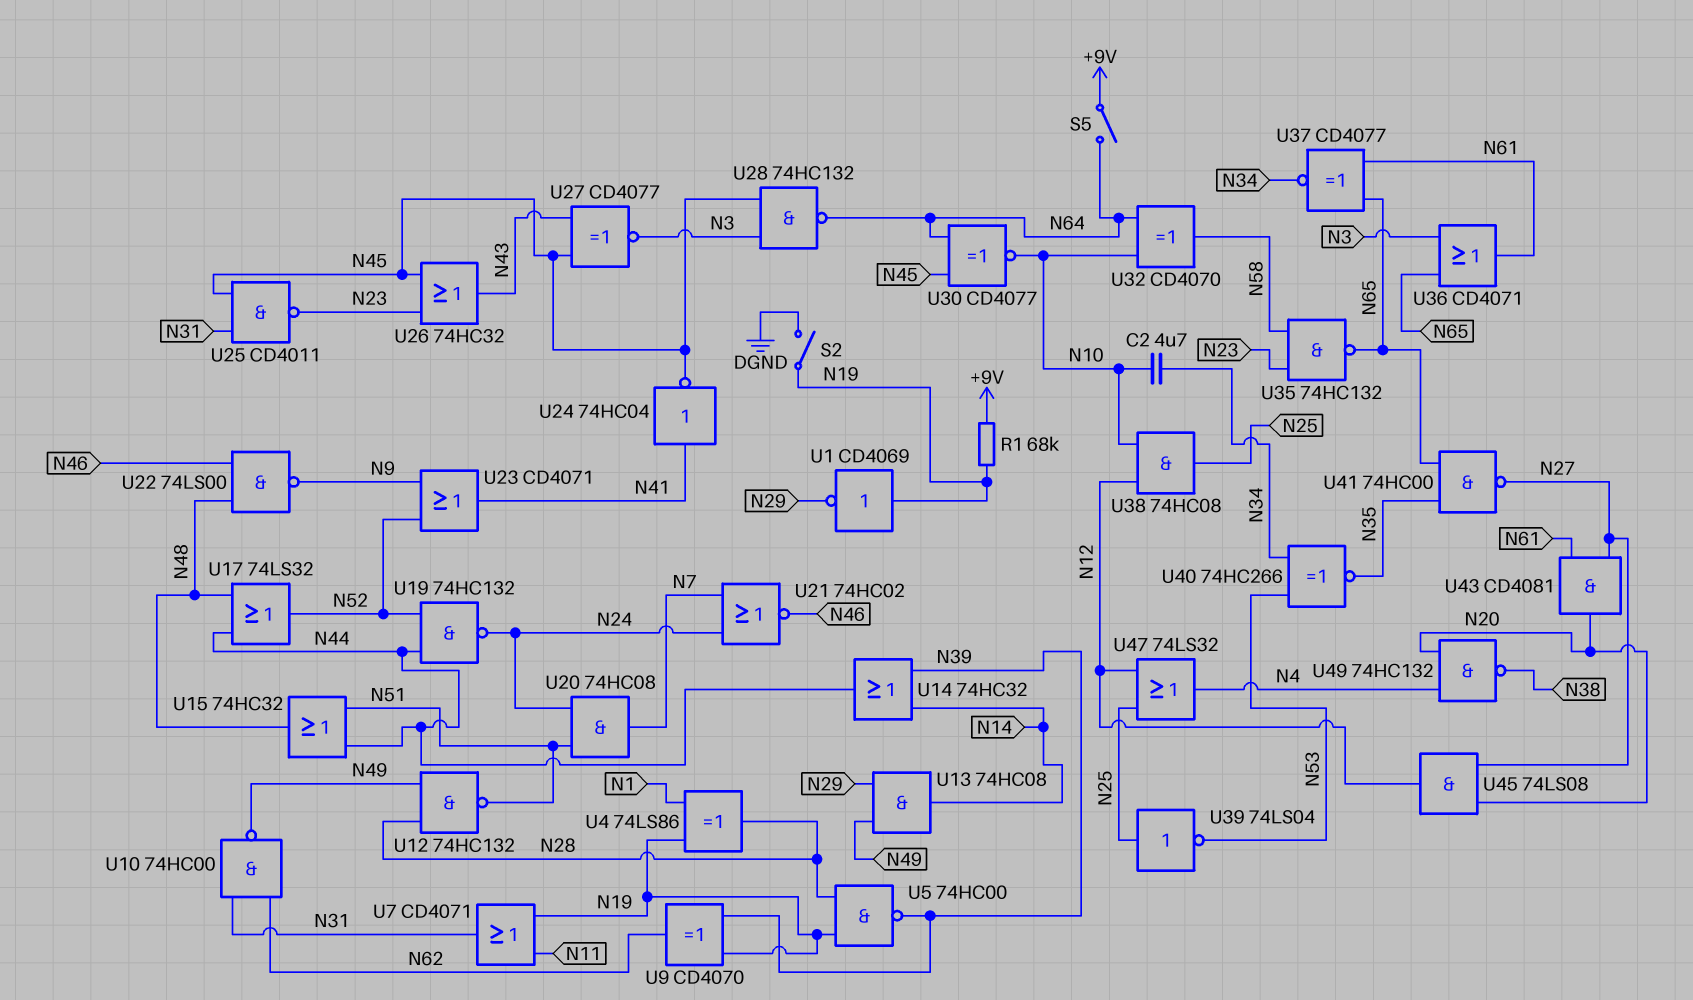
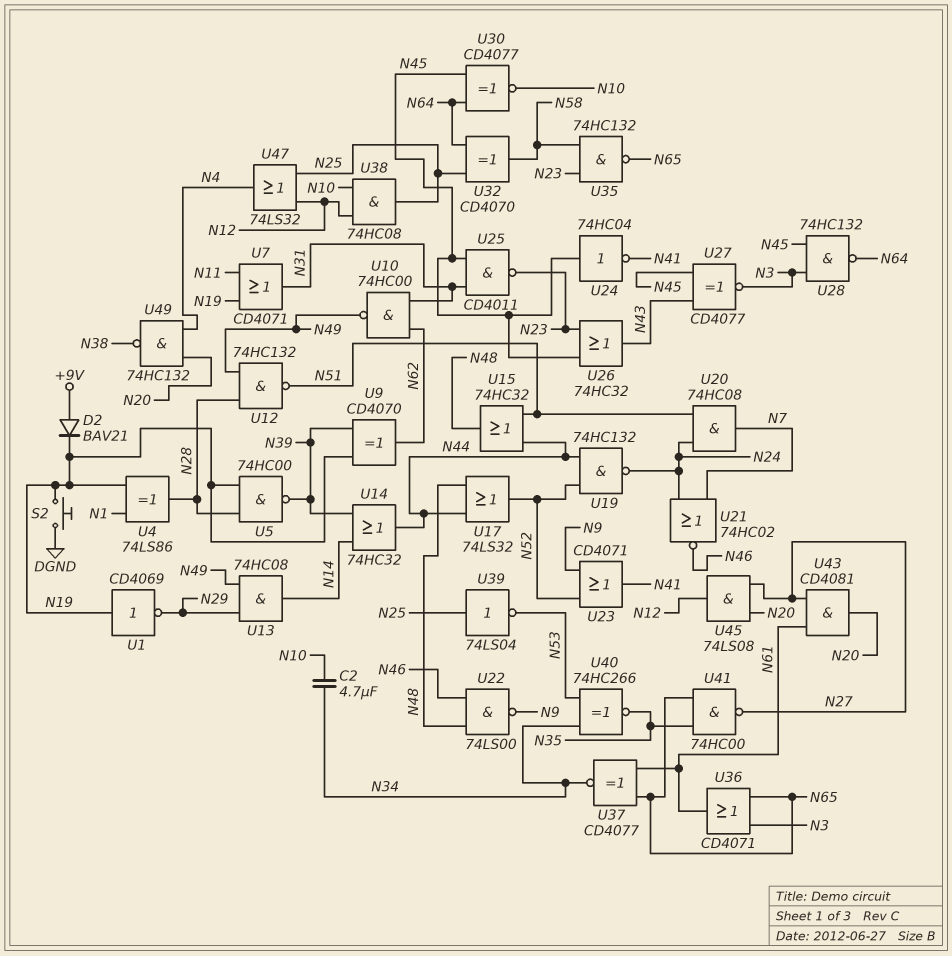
D2: none -> diode BAV21 (A +9V, K N19)
R1: 68k (+9V, N19) -> none
S2: switch (DGND, N19) -> button (DGND, N19)
S5: switch (+9V, N64) -> none
U24: NOT 74HC04 (in N41, out N45) -> NOT 74HC04 (in N45, out N41)
U32: XOR CD4070 (in N10, in N64, out N58) -> XOR CD4070 (in N25, in N64, out N58)

